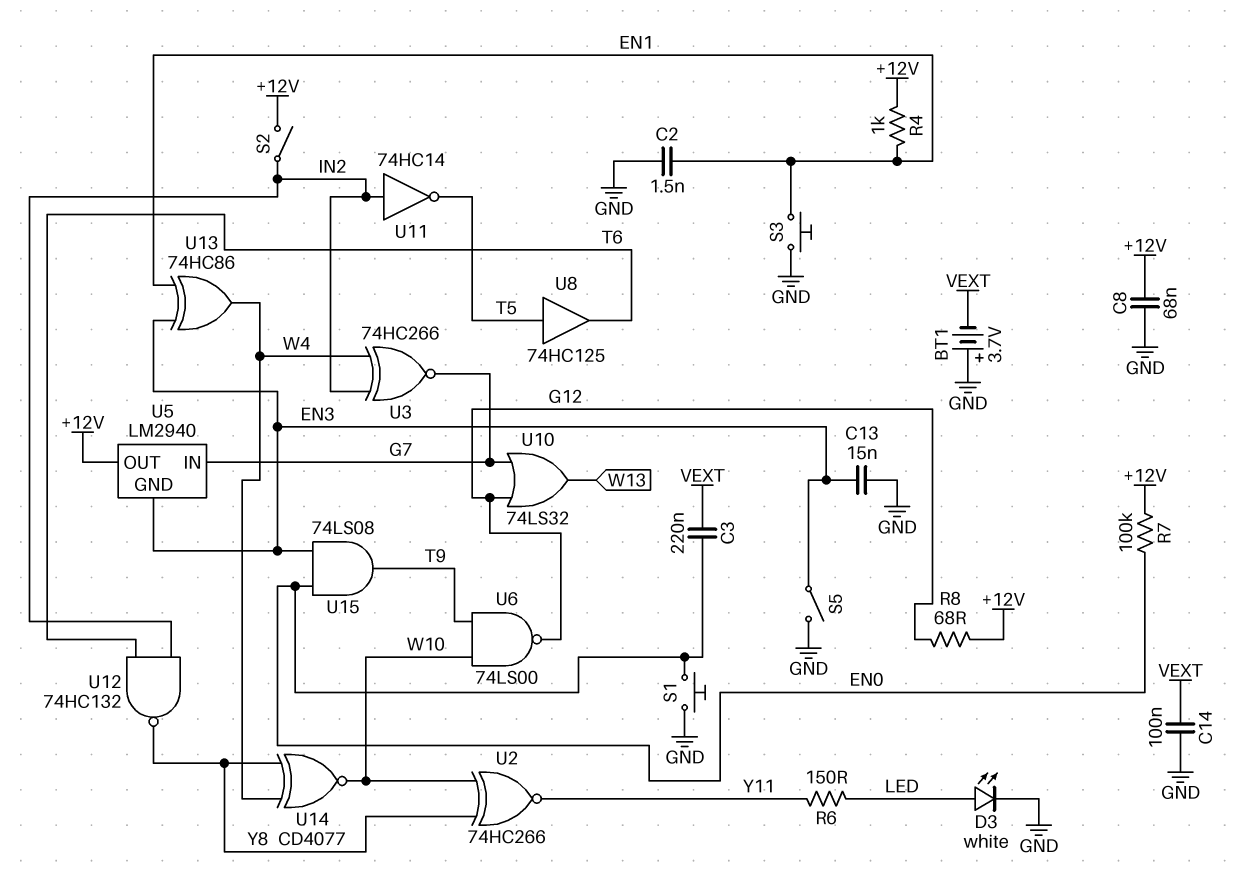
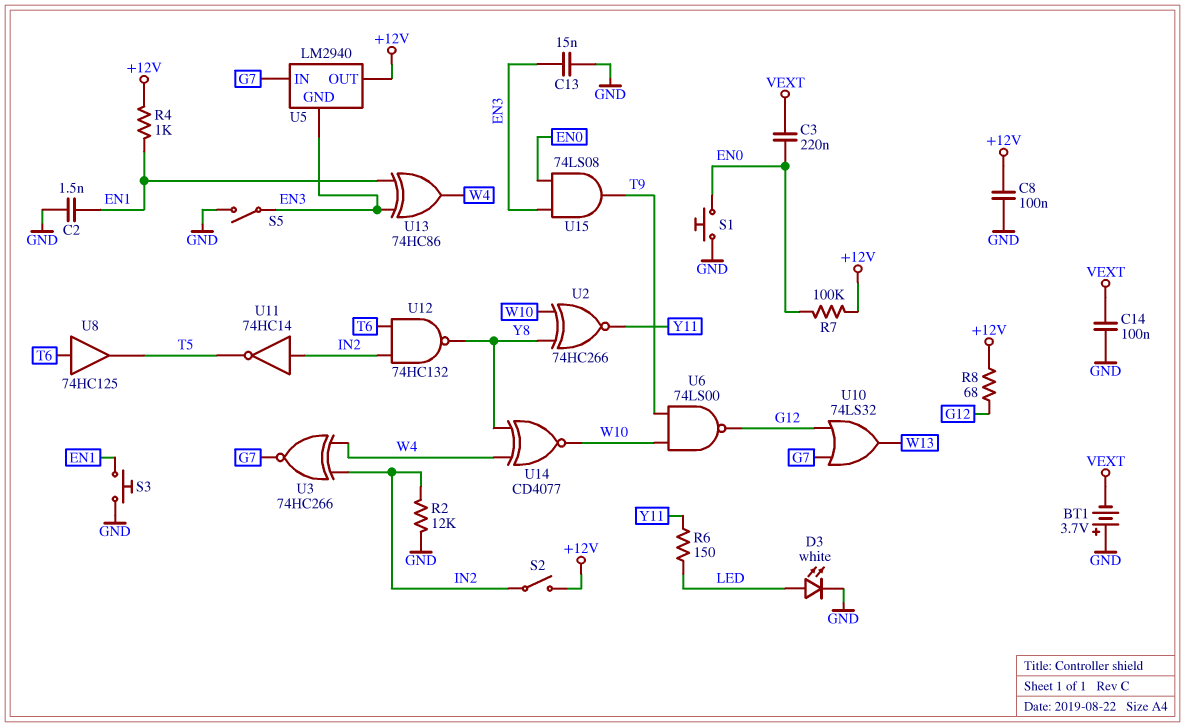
C8: 68nF (+12V, GND) -> 100nF (+12V, GND)
R2: none -> 12k (GND, IN2)
U8: buffer 74HC125 (in T5, out T6) -> buffer 74HC125 (in T6, out T5)

